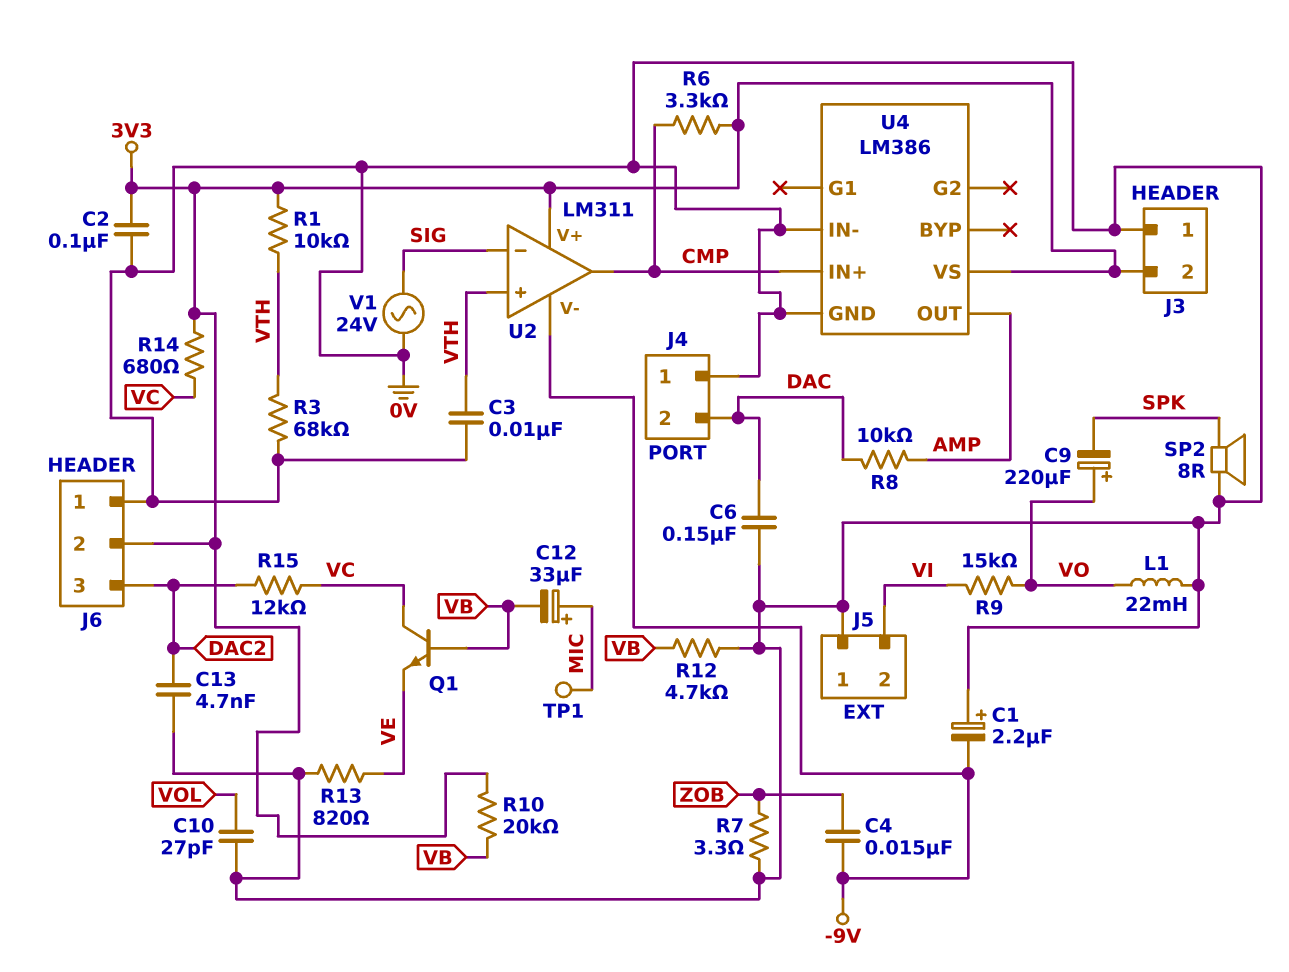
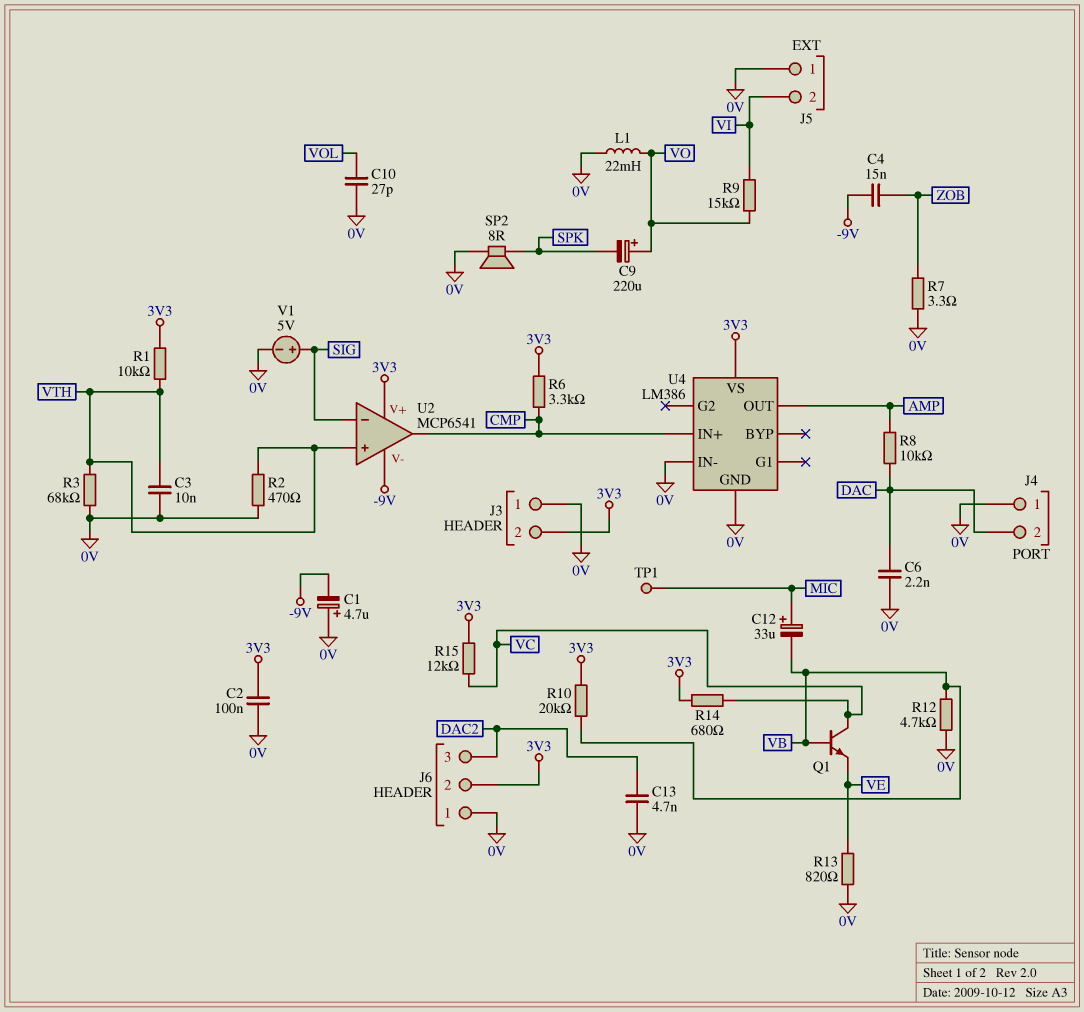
C1: 2.2uF (plus 0V, minus -9V) -> 4.7uF (plus 0V, minus -9V)
C6: 150nF (0V, DAC) -> 2.2nF (0V, DAC)
R2: none -> 470 (0V, VTH)
R15: 12k (DAC2, VC) -> 12k (3V3, VC)
U2: LM311 -> MCP6541
V1: AC 24V (0V, SIG) -> 5V (plus SIG, minus 0V)

